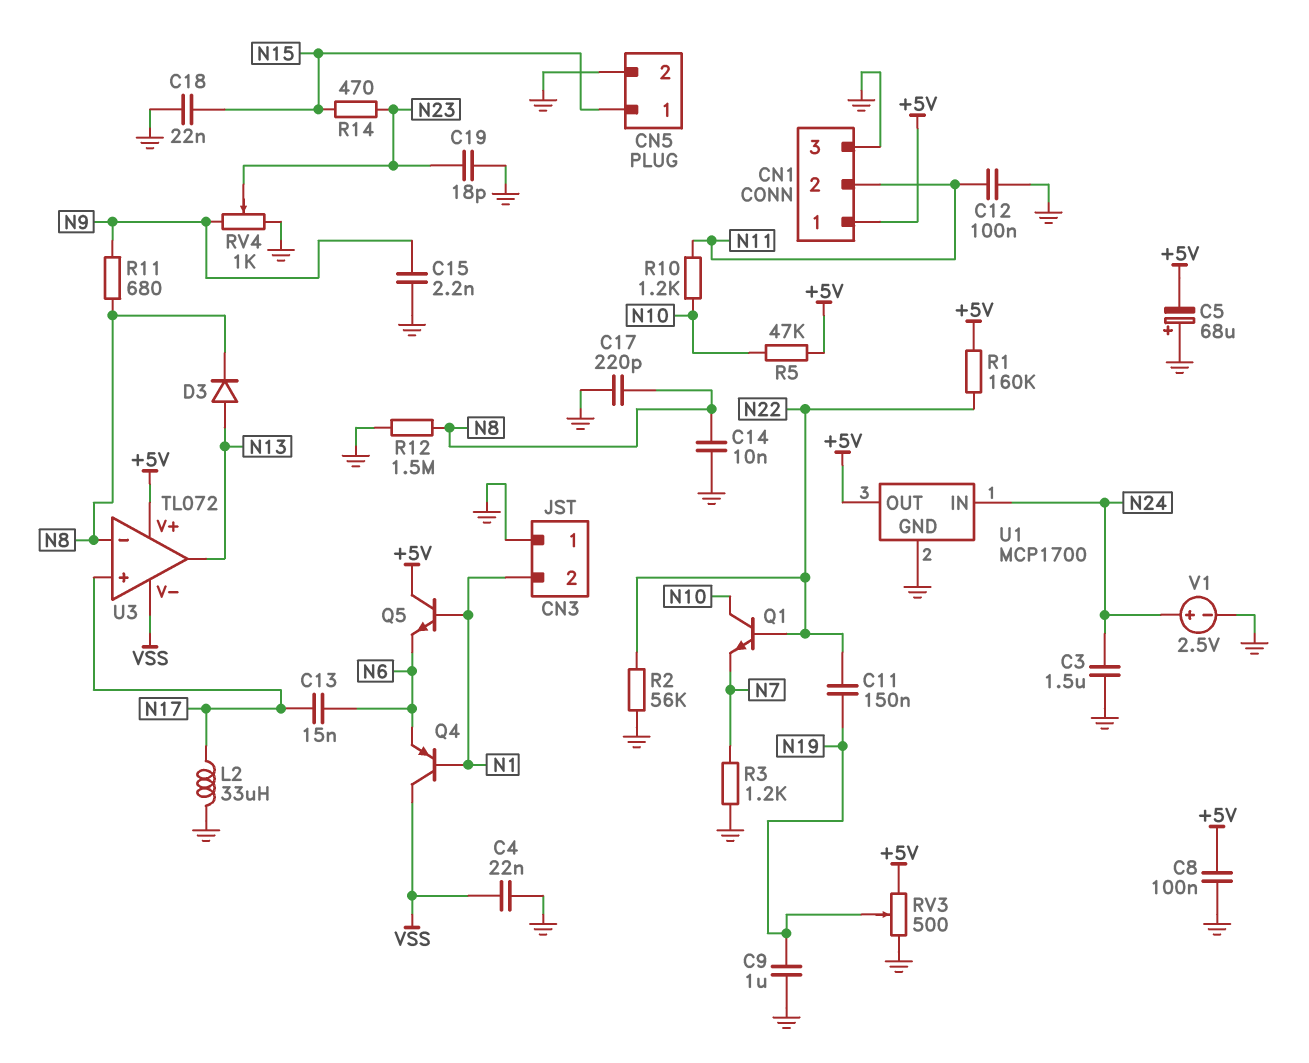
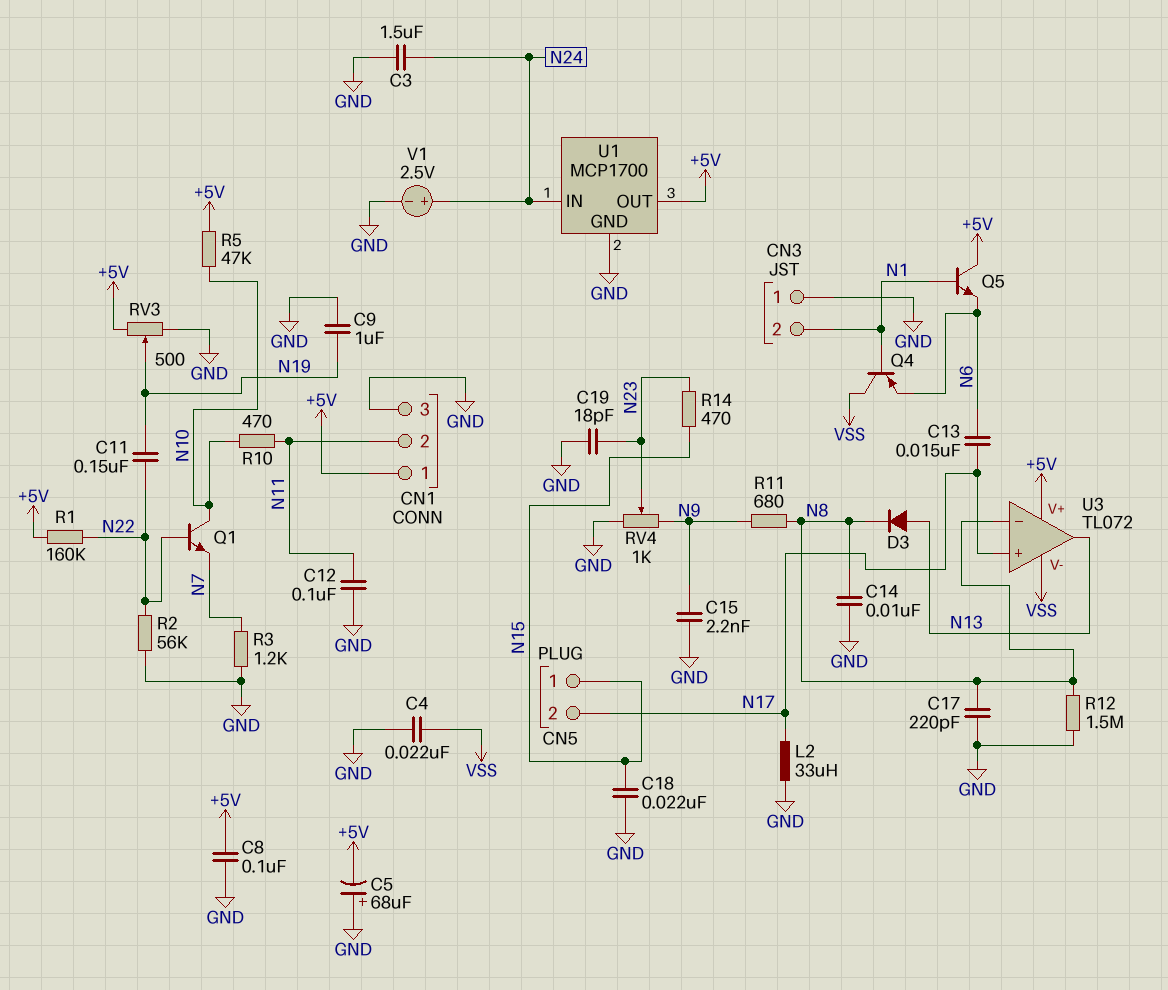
CN5 pin 2: GND -> N17
R10: 1.2k (N10, N11) -> 470 (N10, N11)

